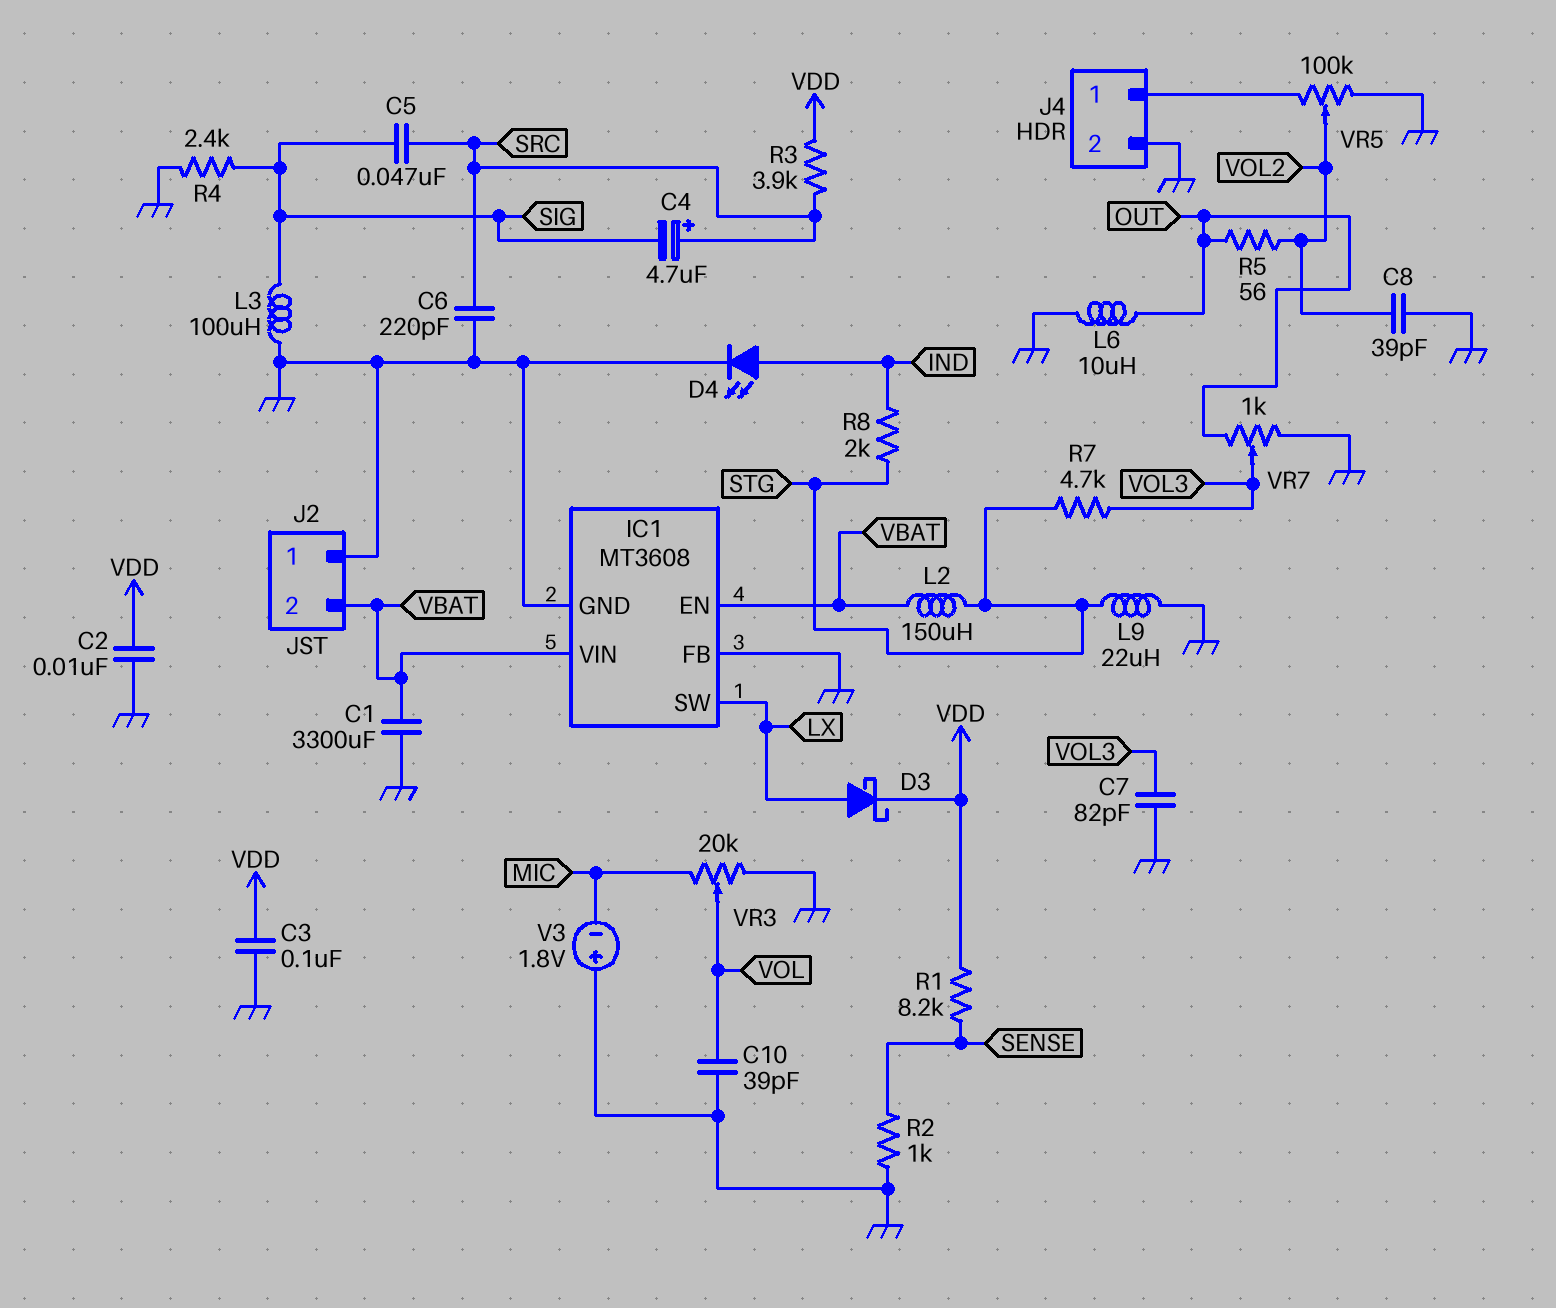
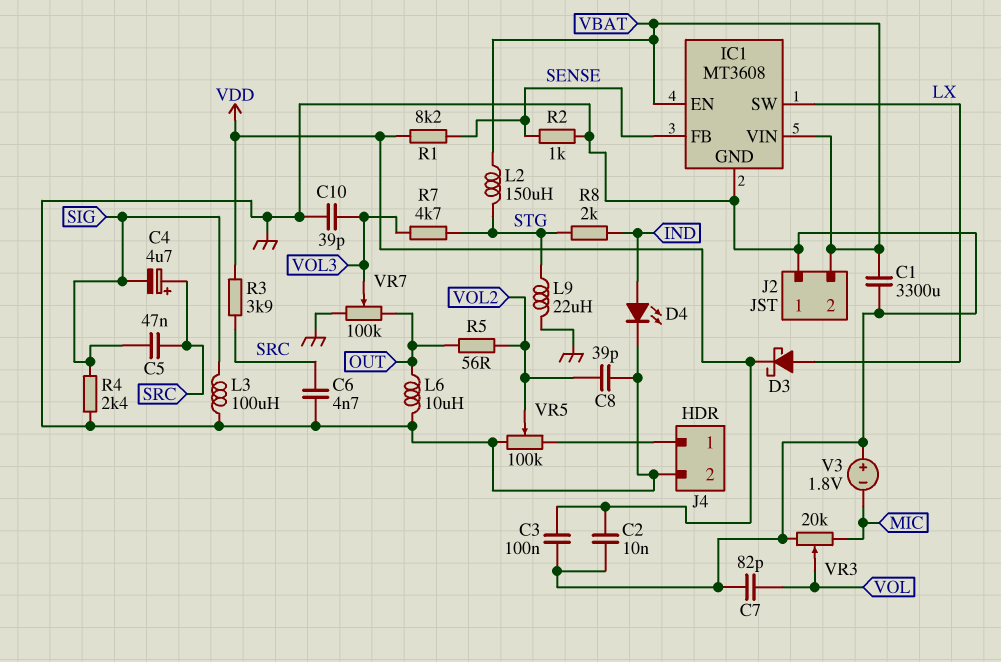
C6: 220pF (GND, SRC) -> 4.7nF (GND, SRC)
C7: 82pF (GND, VOL3) -> 82pF (GND, VOL)
C10: 39pF (GND, VOL) -> 39pF (GND, VOL3)
IC1 pin FB: GND -> SENSE
VR7: 1k (GND, OUT, wiper VOL3) -> 100k (GND, OUT, wiper VOL3)

